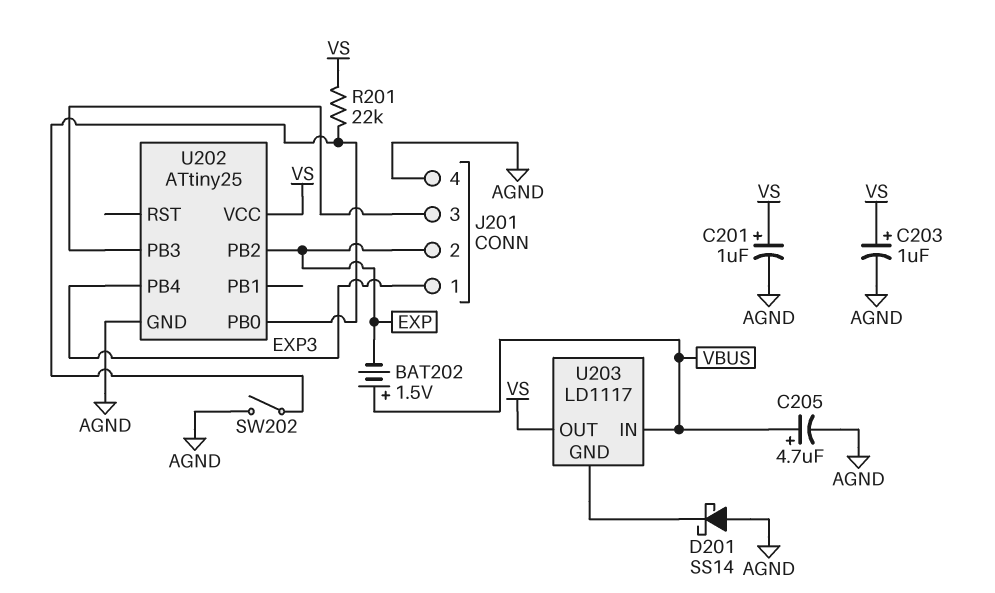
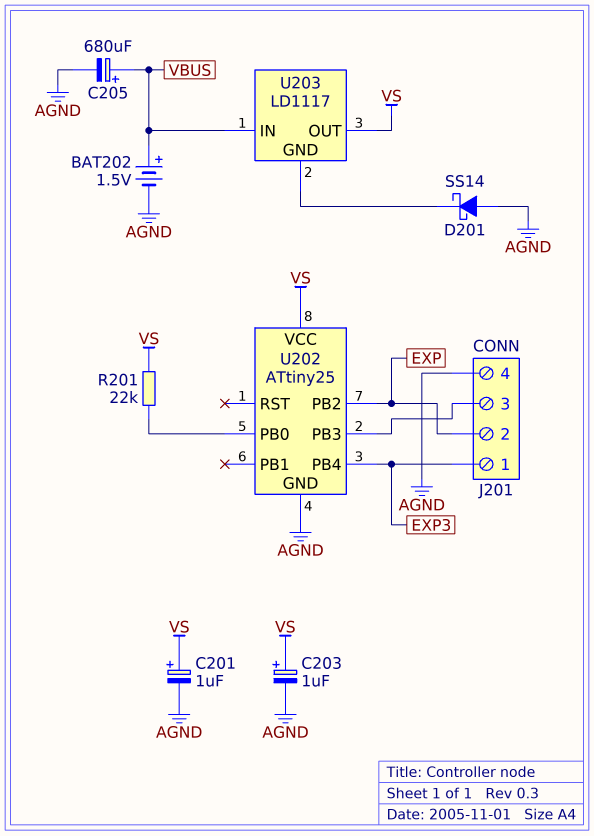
BAT202: 1.5V (plus VBUS, minus EXP) -> 1.5V (plus VBUS, minus AGND)
C205: 4.7uF (plus VBUS, minus AGND) -> 680uF (plus VBUS, minus AGND)
SW202: switch (AGND, U202/PB0) -> none

